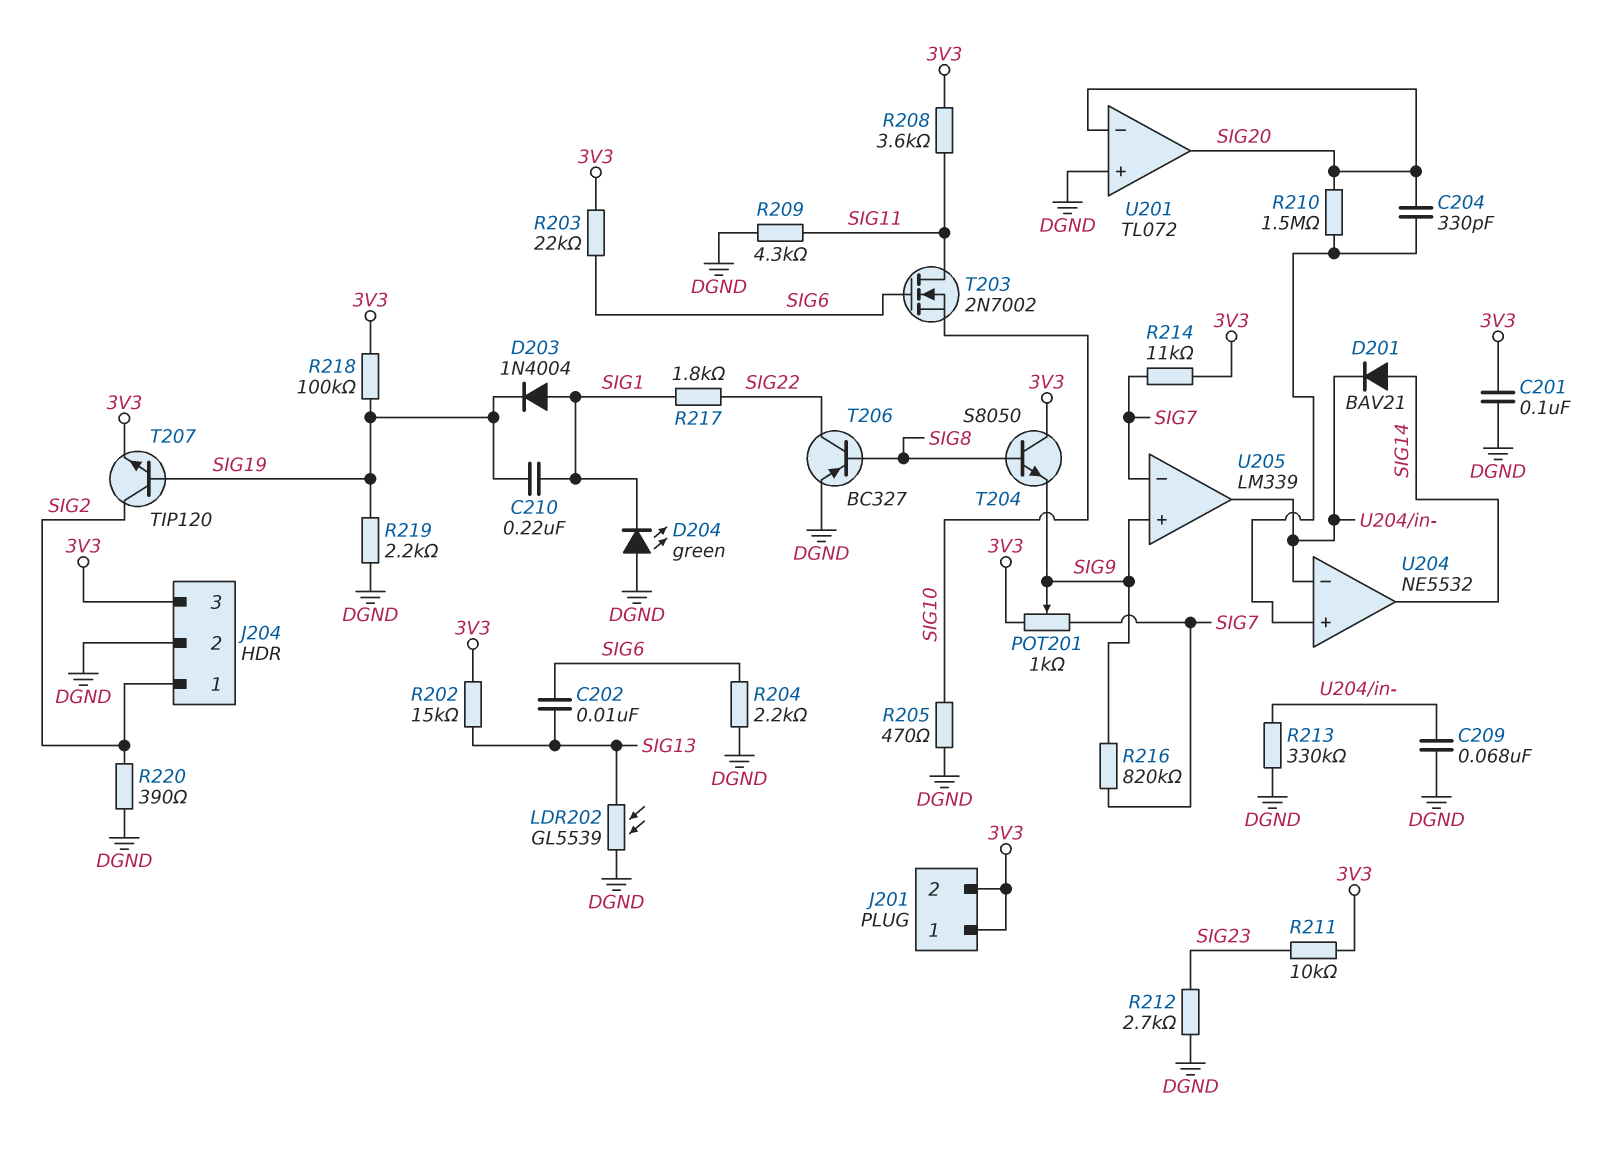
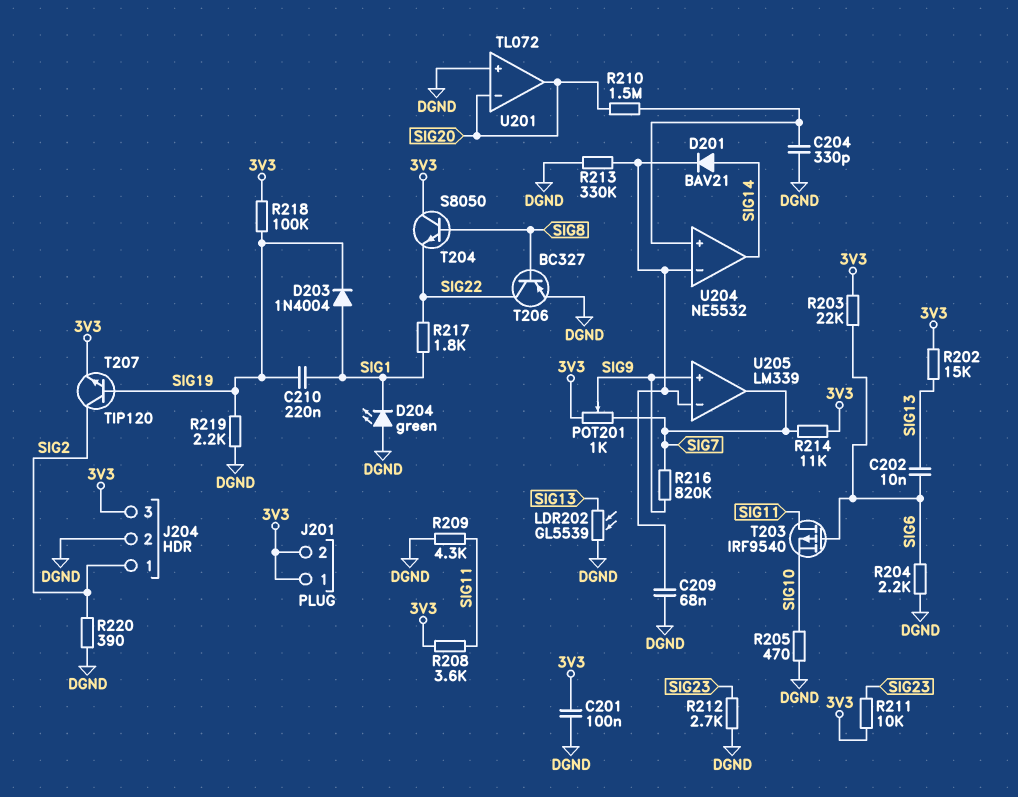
C204: 330pF (SIG20, U204/in+) -> 330pF (DGND, U204/in+)
T203: NMOS 2N7002 (G SIG6, D SIG11, S SIG10) -> PMOS IRF9540 (G SIG6, D SIG11, S SIG10)
T204: NPN S8050 (B SIG8, C 3V3, E SIG9) -> NPN S8050 (B SIG8, C 3V3, E SIG22)
U205 pin in-: SIG7 -> U204/in-
U205 pin out: U204/in- -> SIG7

